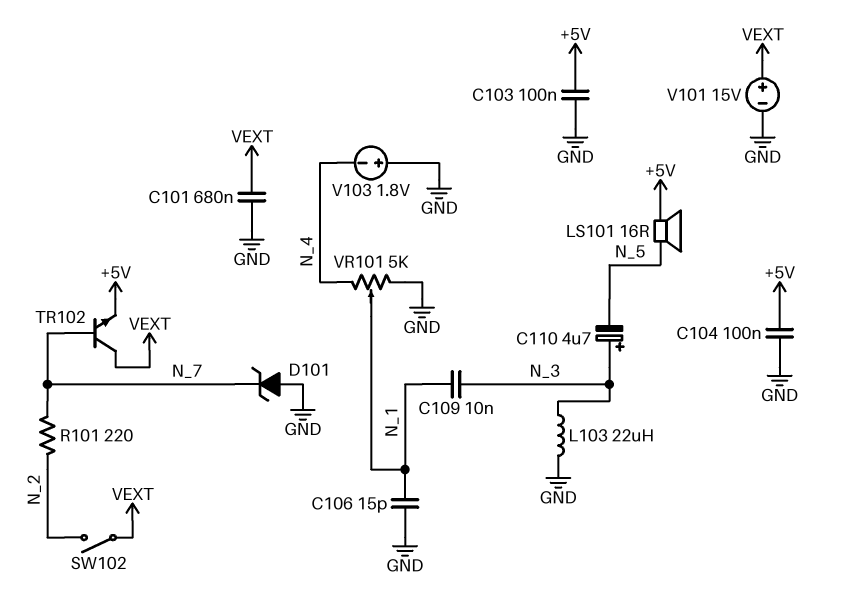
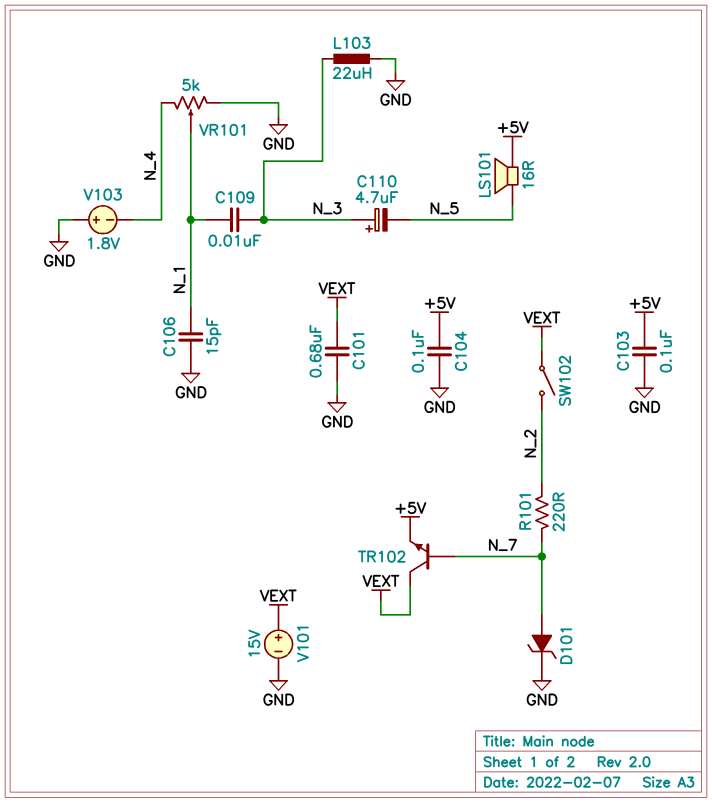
D101: zener (A GND, K N_7) -> zener (A N_7, K GND)

